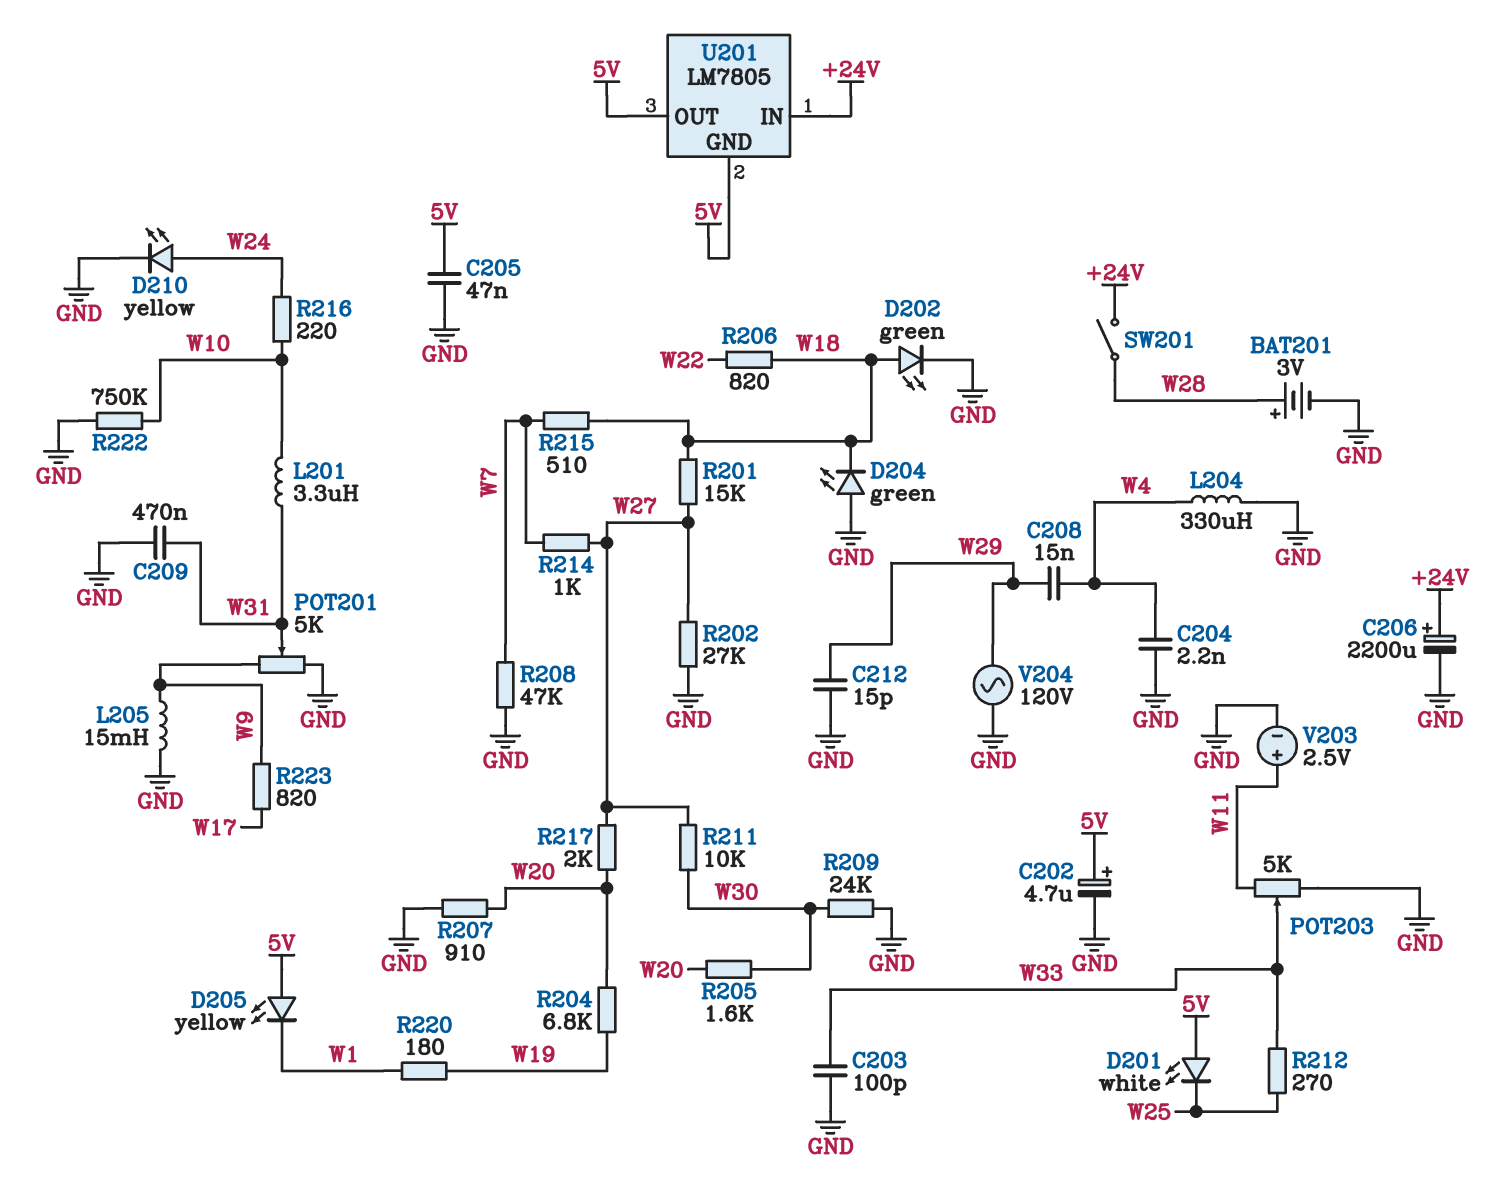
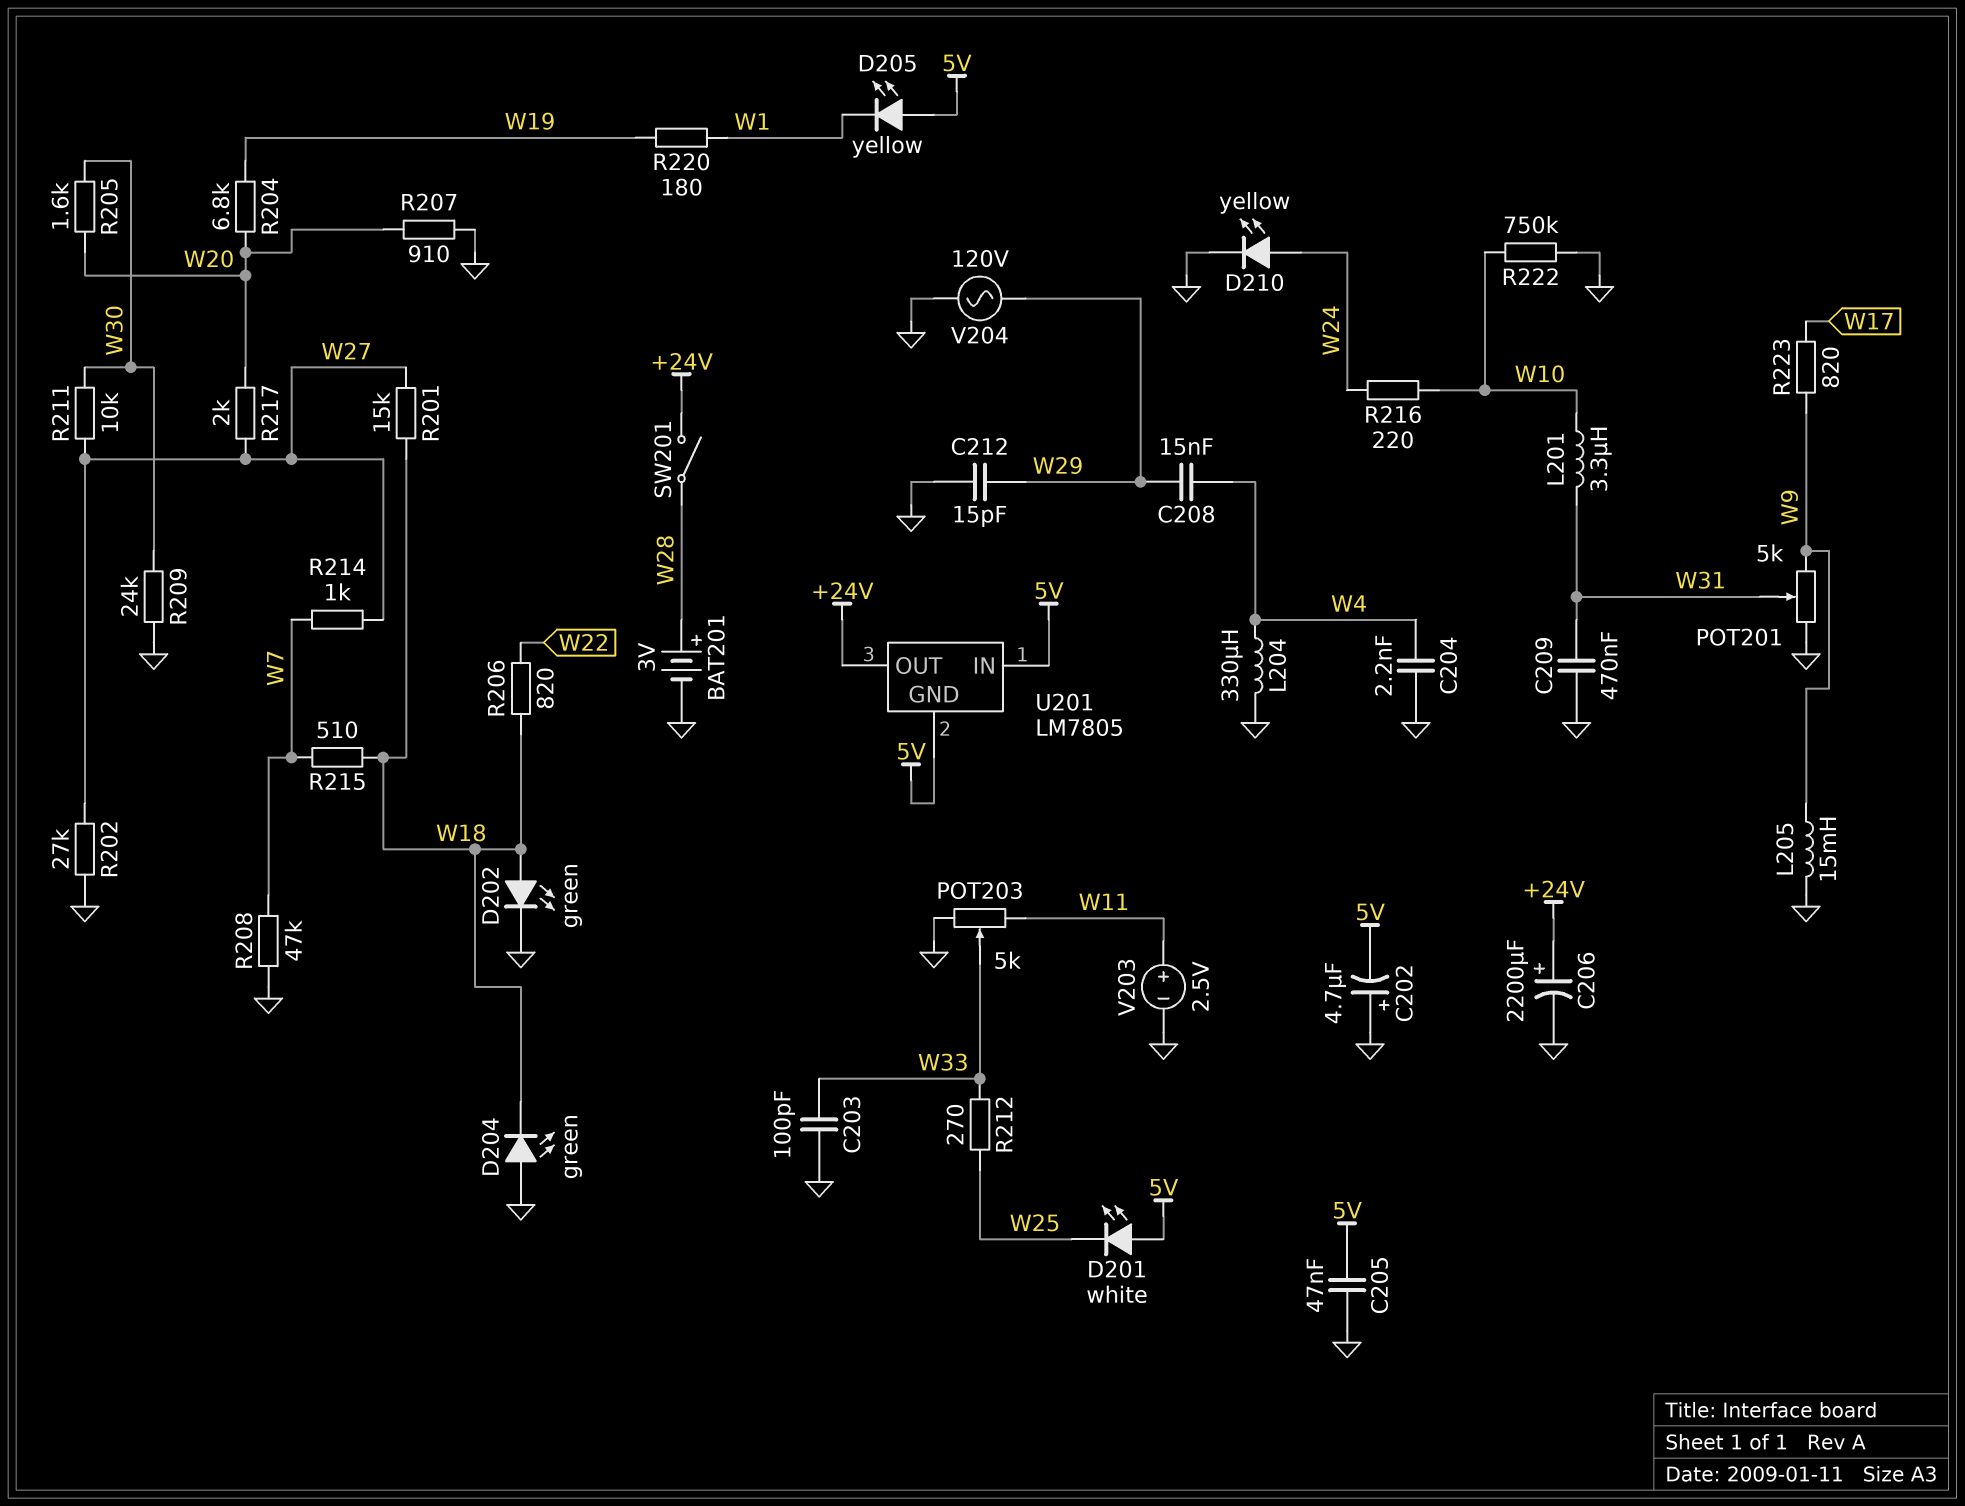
C202: 4.7uF (plus 5V, minus GND) -> 4.7uF (plus GND, minus 5V)
U201 pin IN: +24V -> 5V
U201 pin OUT: 5V -> +24V

